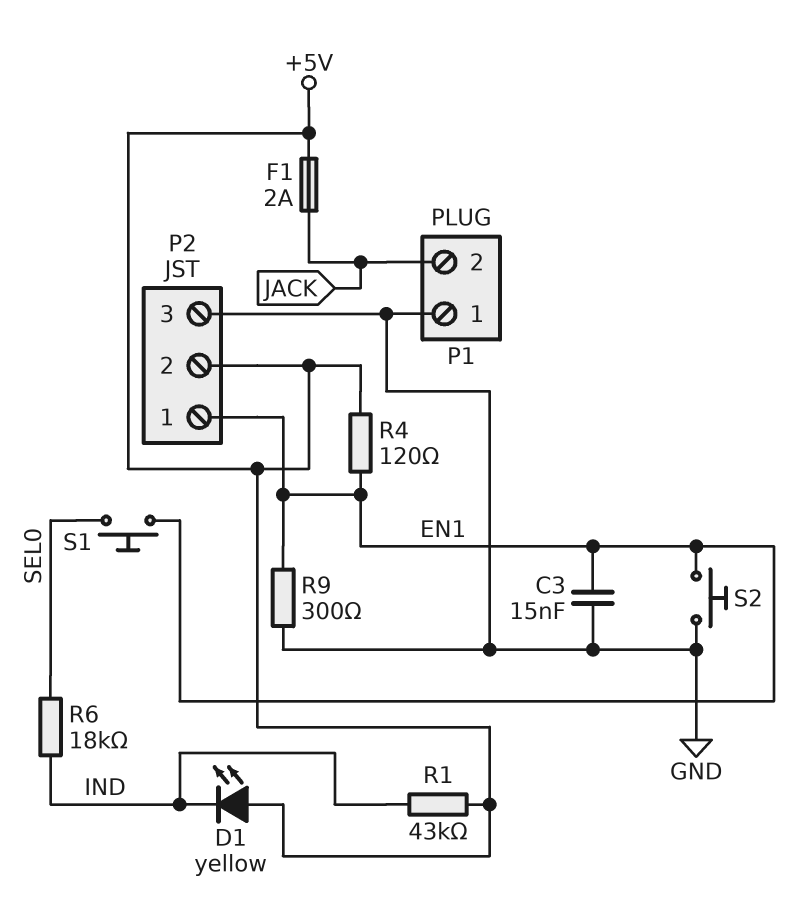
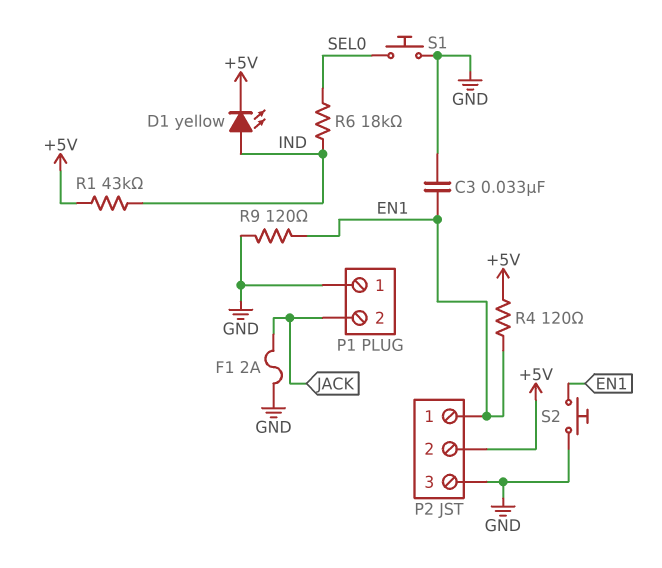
C3: 15nF (EN1, GND) -> 33nF (EN1, GND)
D1: LED yellow (A +5V, K IND) -> LED yellow (A IND, K +5V)
F1: 2A (+5V, JACK) -> 2A (GND, JACK)
R9: 300 (EN1, GND) -> 120 (EN1, GND)
S1: button (EN1, SEL0) -> button (GND, SEL0)

